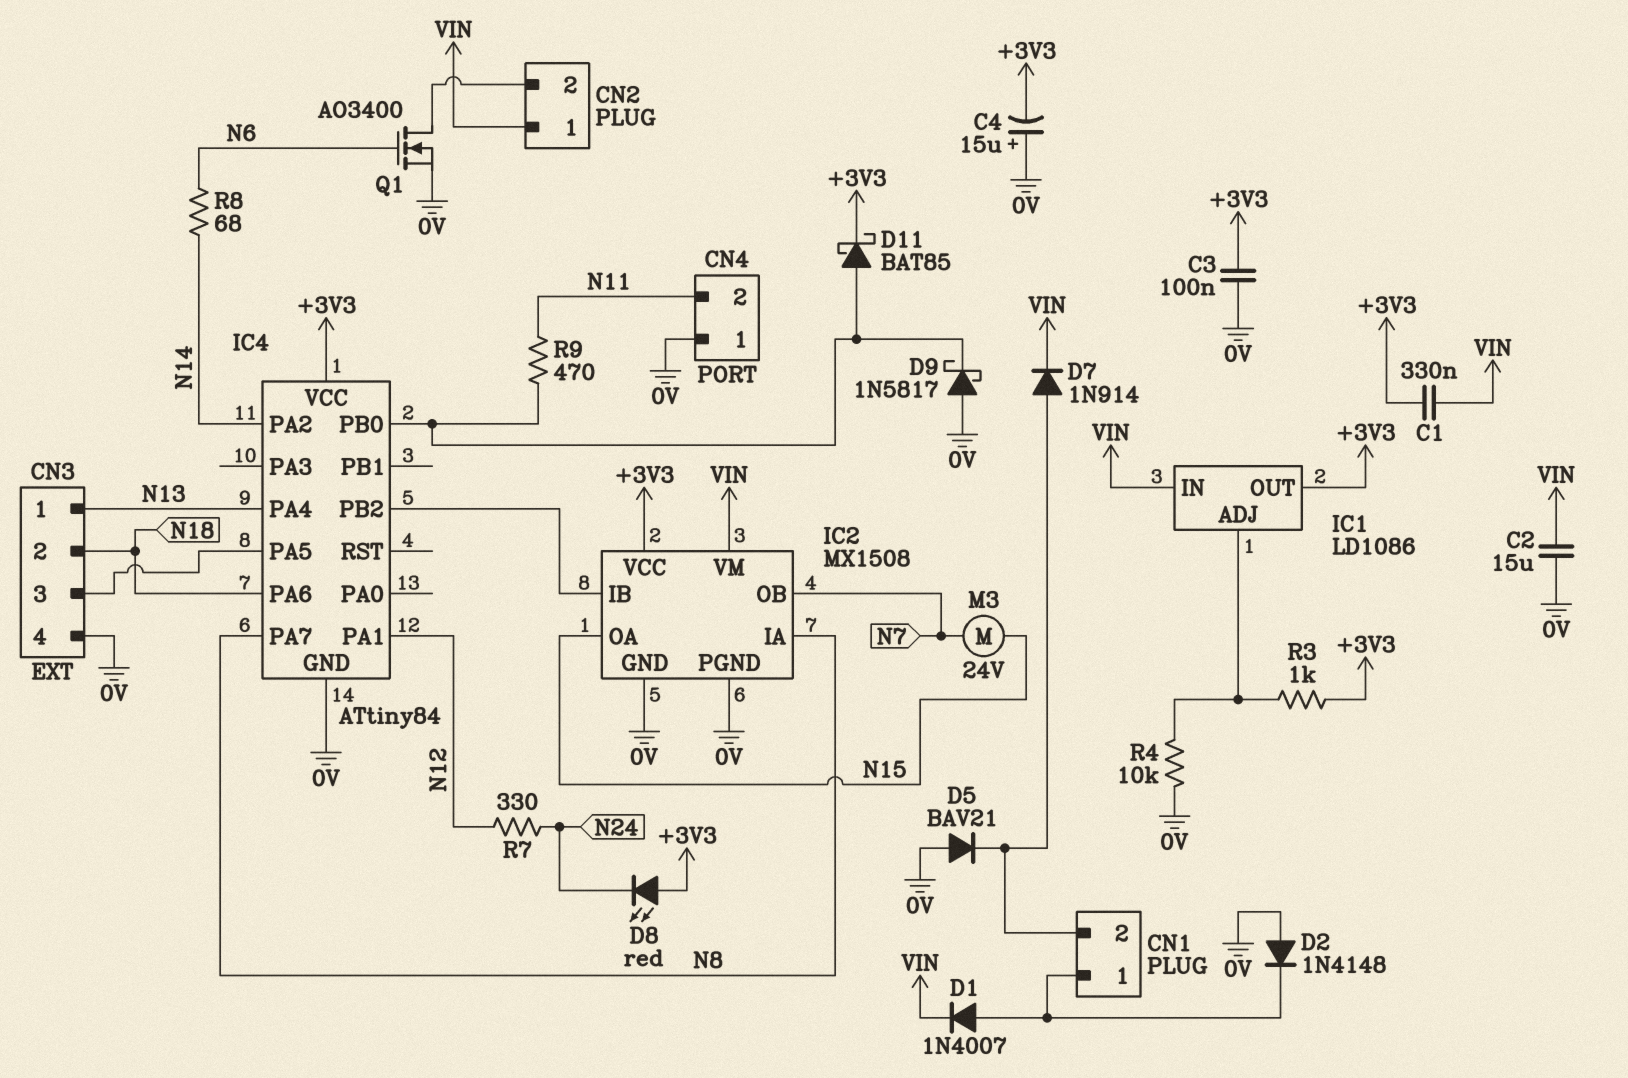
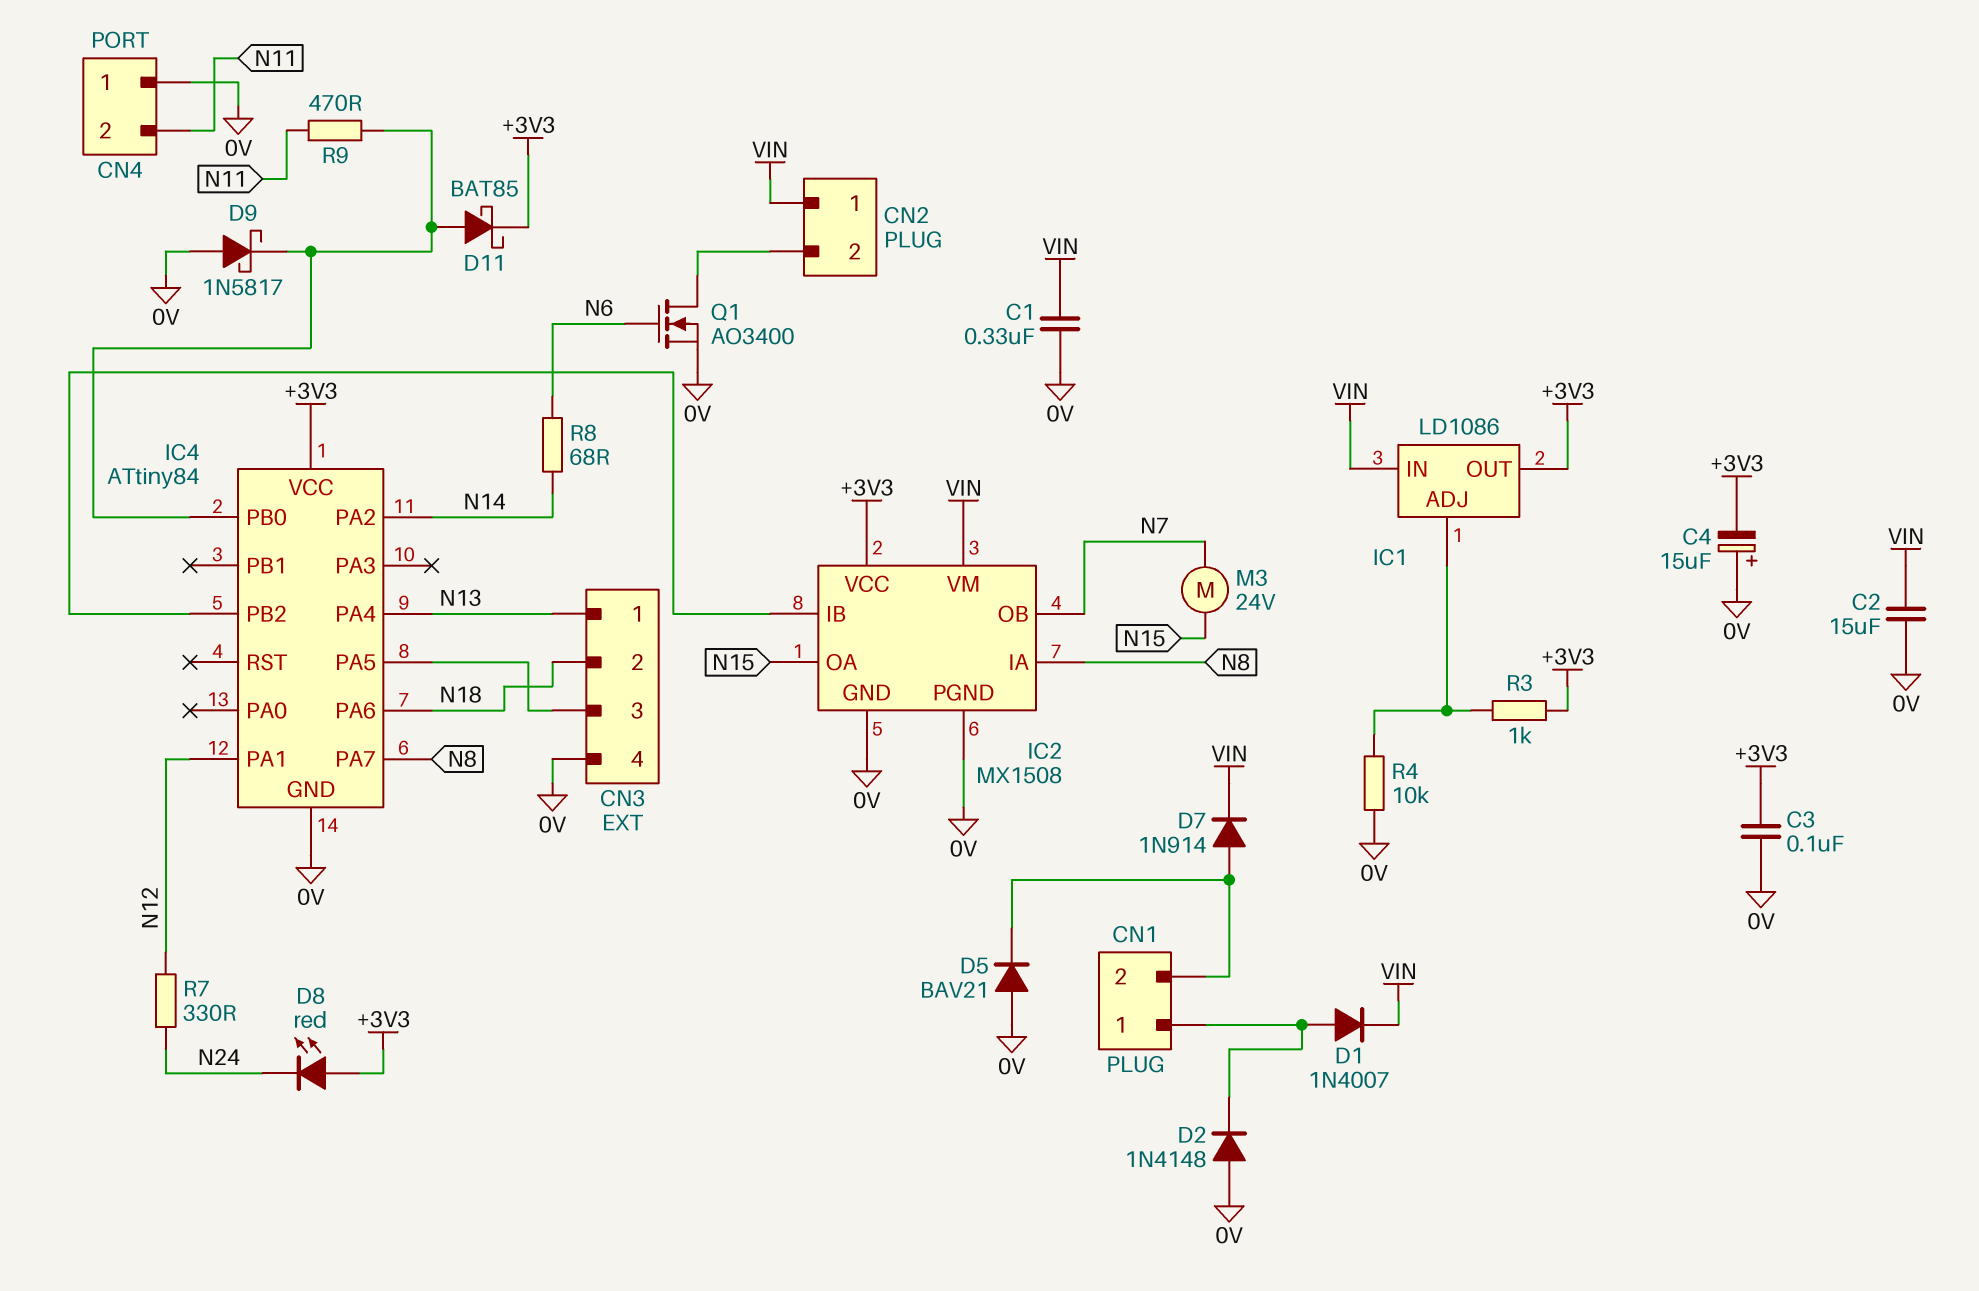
C1: 330nF (+3V3, VIN) -> 330nF (0V, VIN)

